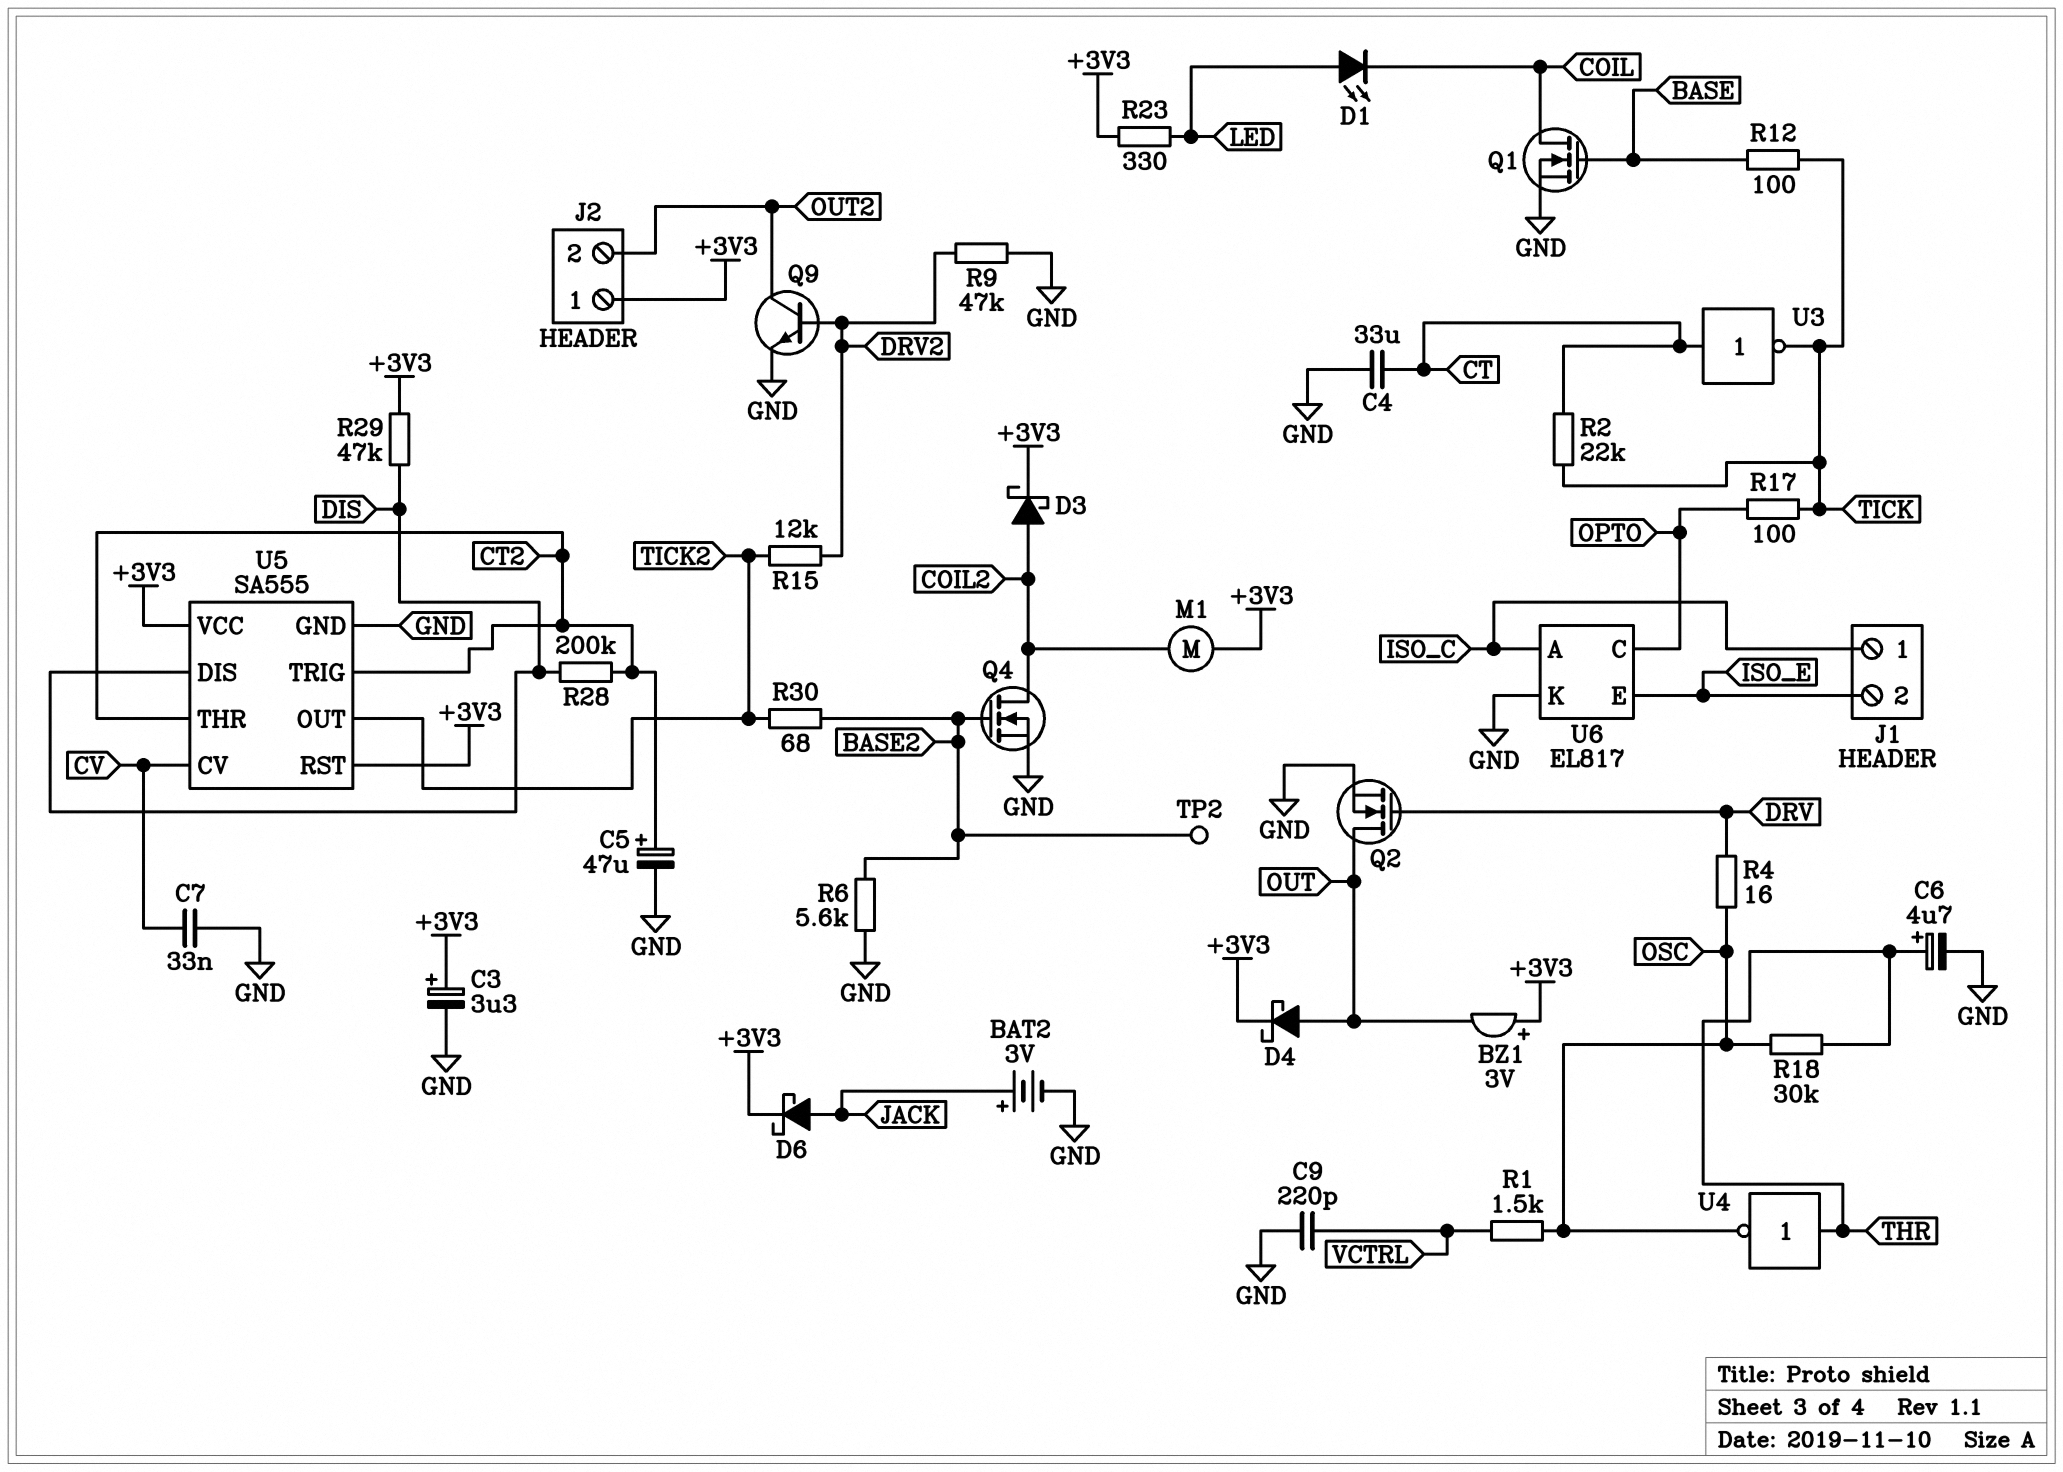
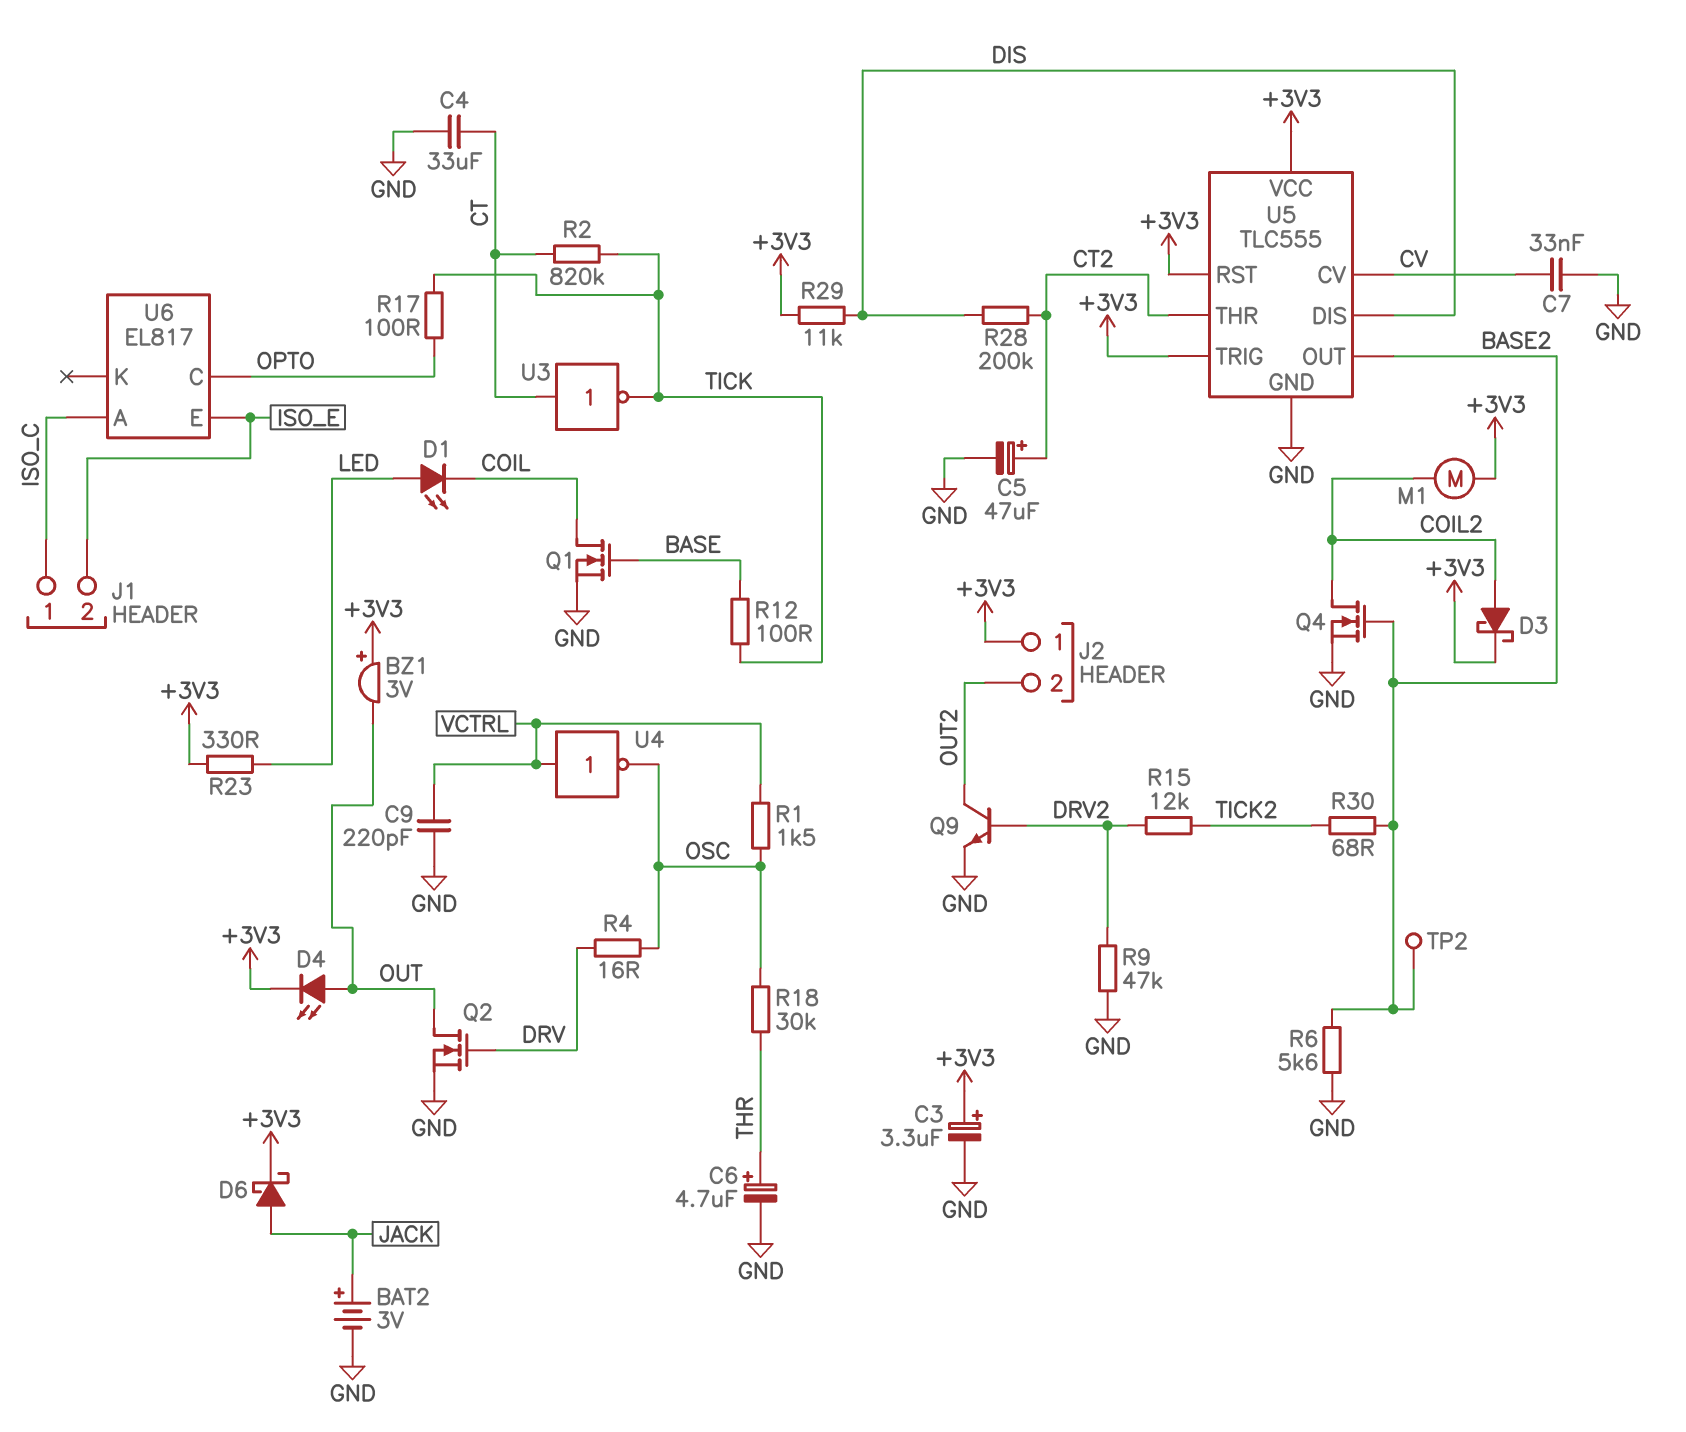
D4: schottky (A OUT, K +3V3) -> LED (A OUT, K +3V3)
R2: 22k (CT, TICK) -> 820k (CT, TICK)
R29: 47k (+3V3, DIS) -> 11k (+3V3, DIS)
U4: NOT (in THR, out OSC) -> NOT (in VCTRL, out OSC)
U5: SA555 -> TLC555
U5 pin OUT: TICK2 -> BASE2
U5 pin TRIG: CT2 -> +3V3
U6 pin K: GND -> none

